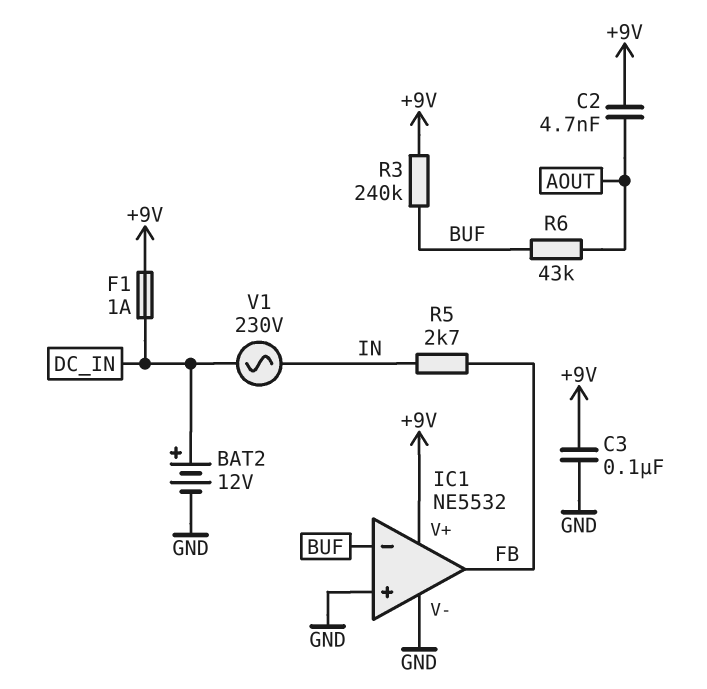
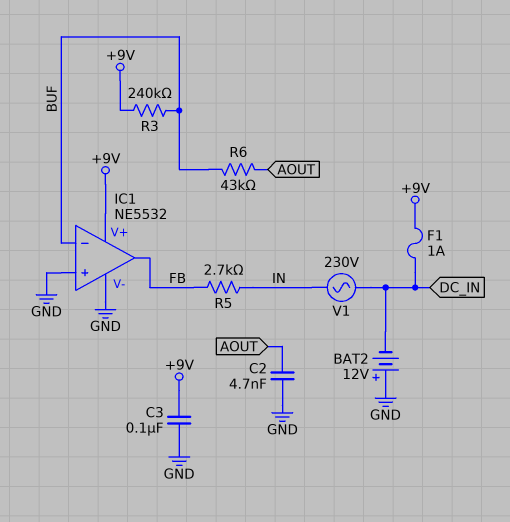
BAT2: 12V (plus DC_IN, minus GND) -> 12V (plus GND, minus DC_IN)
C2: 4.7nF (+9V, AOUT) -> 4.7nF (AOUT, GND)

